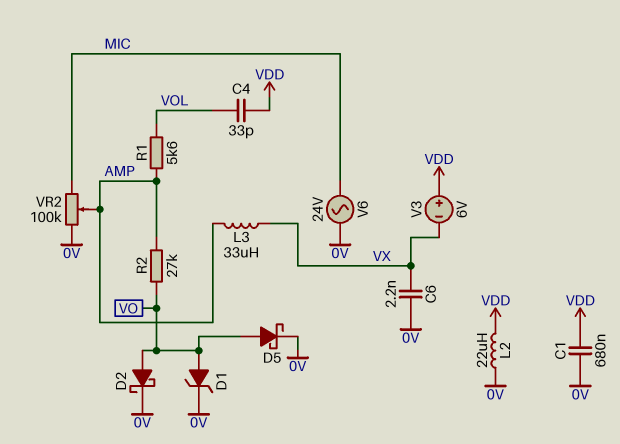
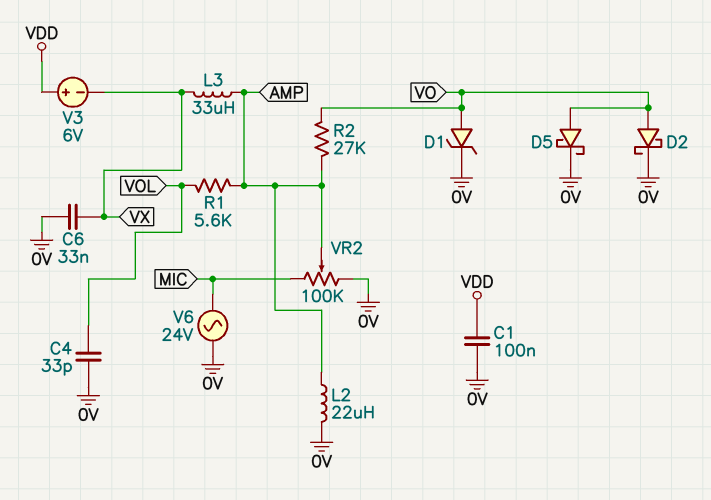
C1: 680nF (0V, VDD) -> 100nF (0V, VDD)
C4: 33pF (VDD, VOL) -> 33pF (0V, VOL)
C6: 2.2nF (0V, VX) -> 33nF (0V, VX)
L2: 22uH (0V, VDD) -> 22uH (0V, AMP)

